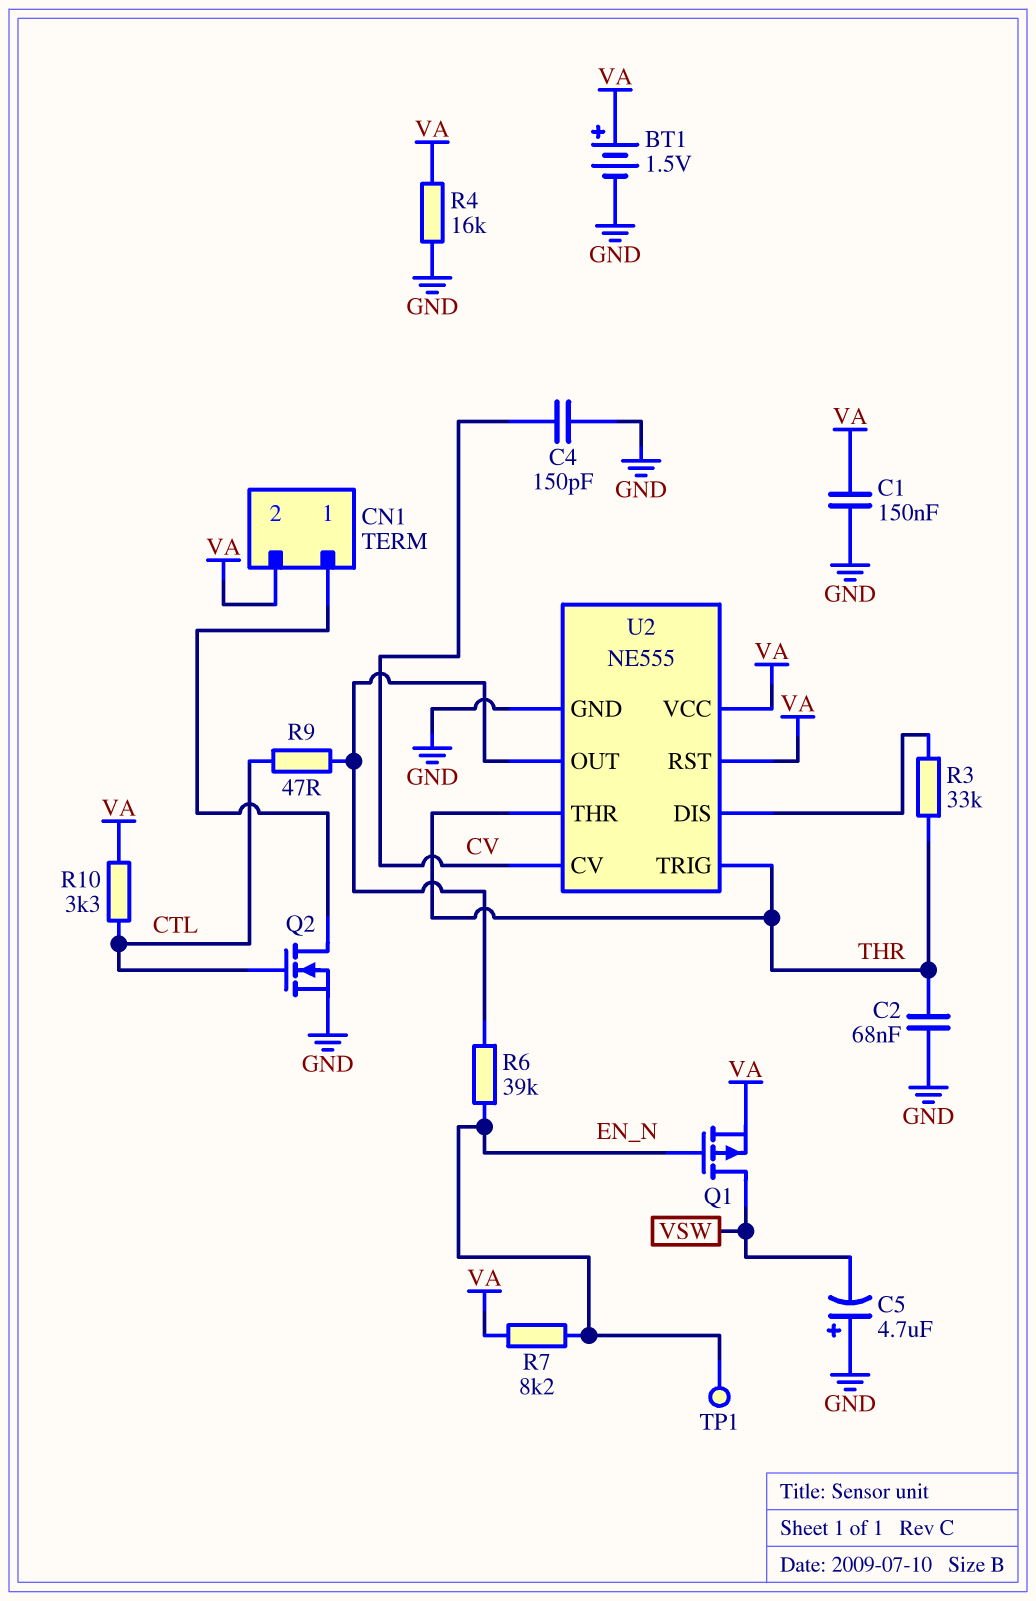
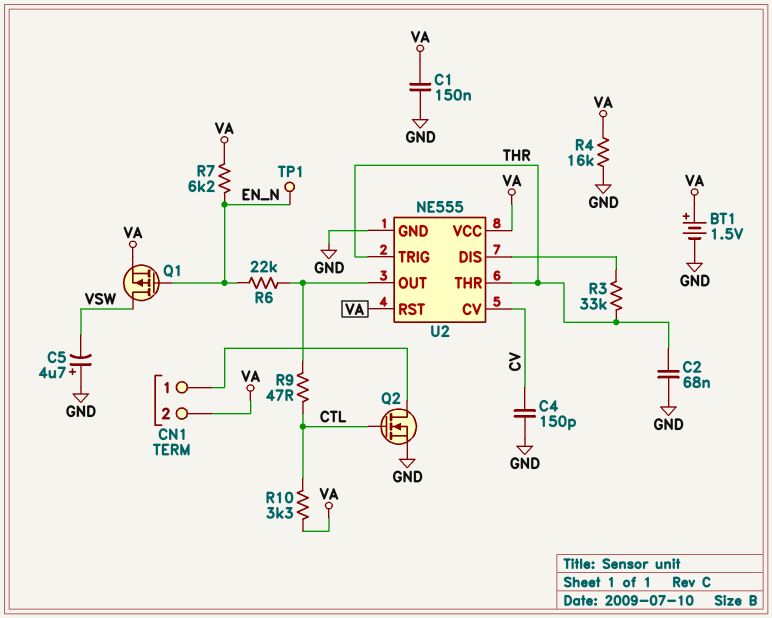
R6: 39k (EN_N, U2/OUT) -> 22k (EN_N, U2/OUT)
R7: 8.2k (EN_N, VA) -> 6.2k (EN_N, VA)

